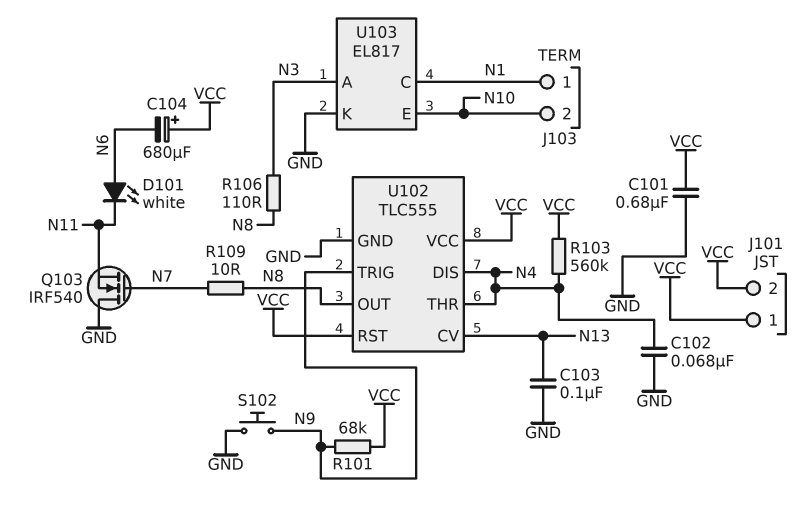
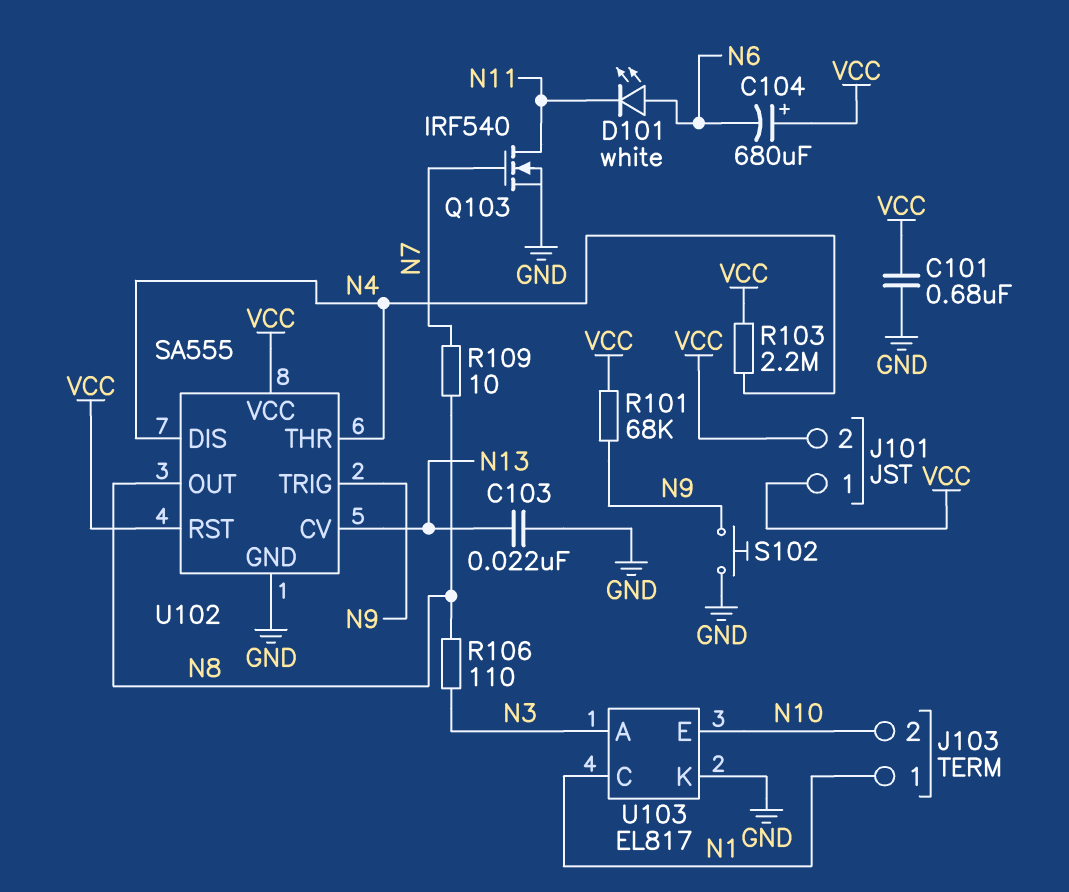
C102: 68nF (GND, N4) -> none
C103: 100nF (GND, N13) -> 22nF (GND, N13)
Q103: NMOS IRF540 (G N7, D GND, S N11) -> NMOS IRF540 (G N7, D N11, S GND)
R103: 560k (N4, VCC) -> 2.2M (N4, VCC)
U102: TLC555 -> SA555

